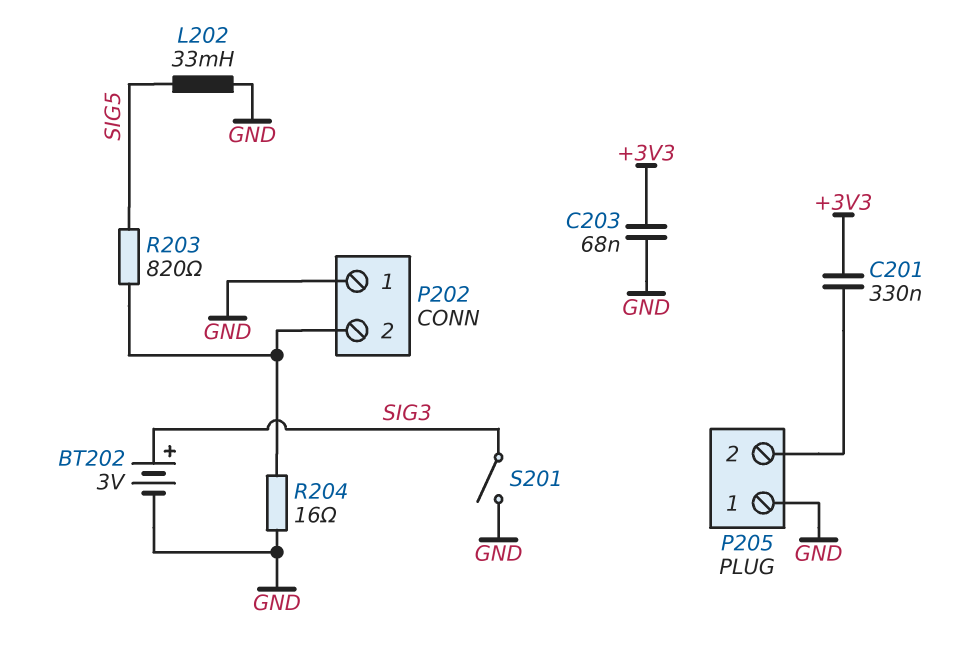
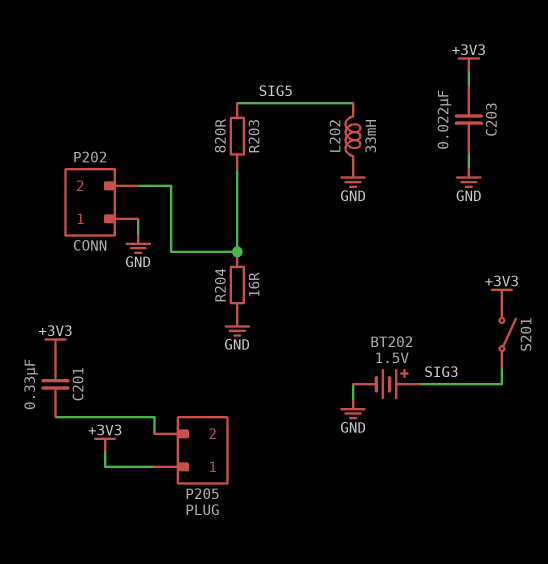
BT202: 3V (plus SIG3, minus GND) -> 1.5V (plus SIG3, minus GND)
C203: 68nF (+3V3, GND) -> 22nF (+3V3, GND)
P205 pin 1: GND -> +3V3
S201: switch (GND, SIG3) -> switch (+3V3, SIG3)

